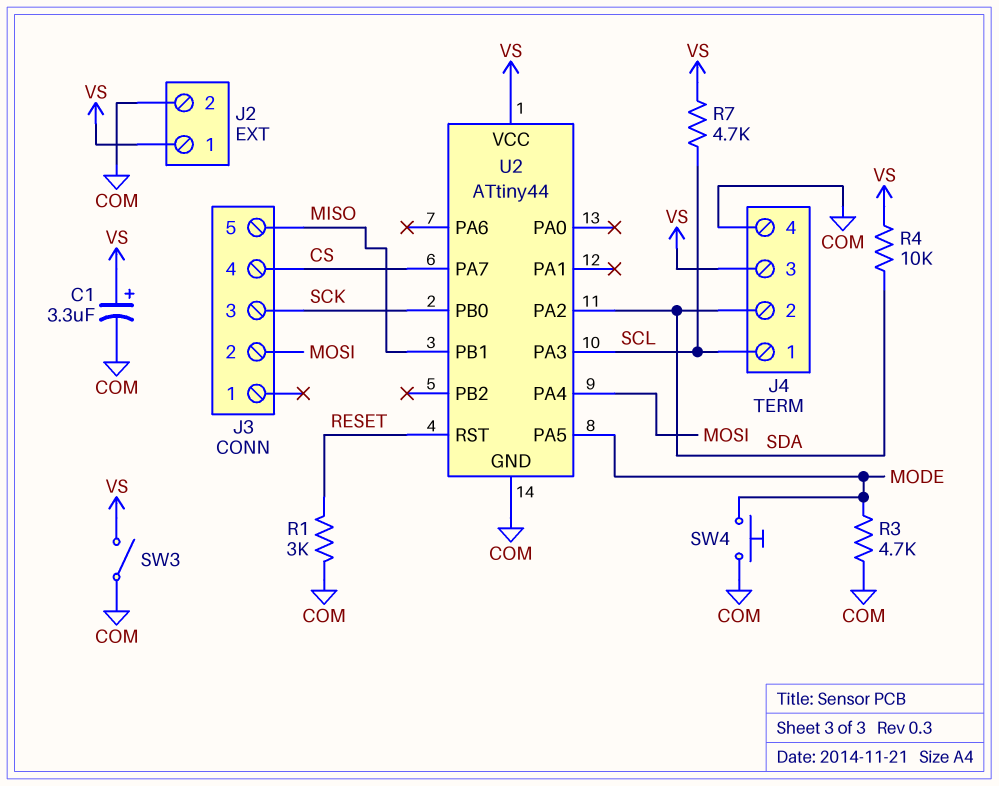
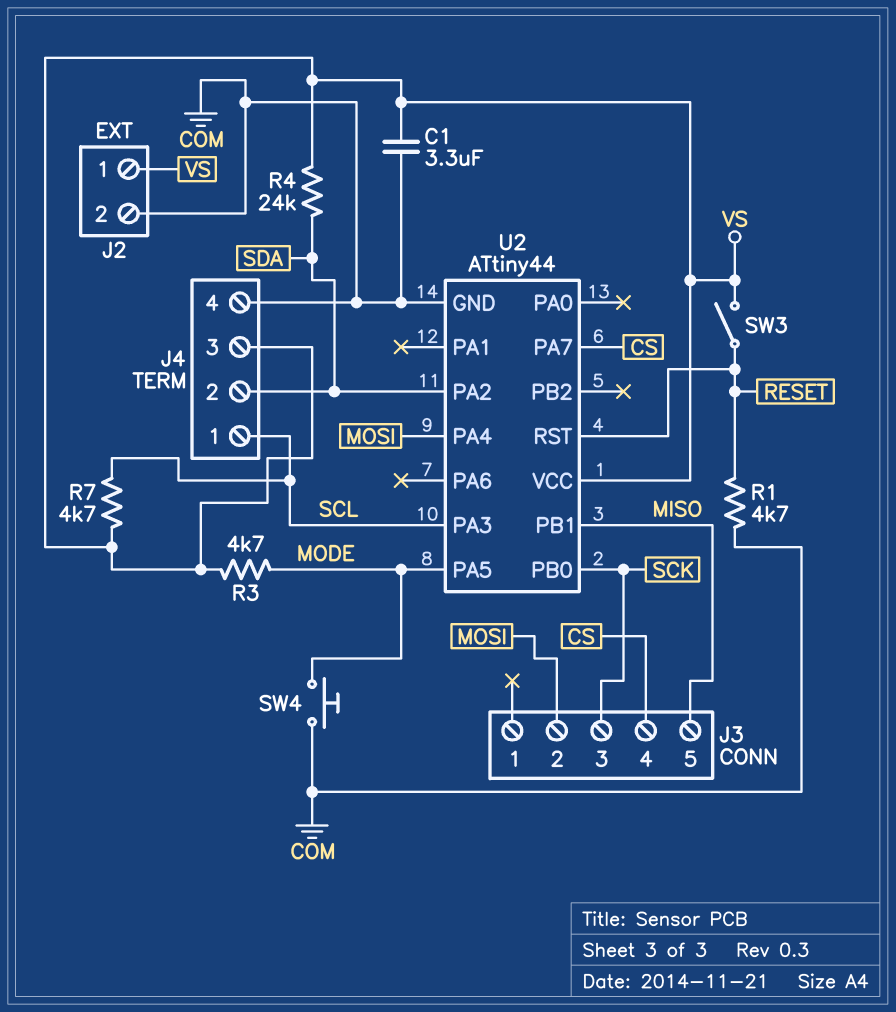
C1: 3.3uF (plus VS, minus COM) -> 3.3uF (COM, VS)
R1: 3k (COM, RESET) -> 4.7k (COM, RESET)
R3: 4.7k (COM, MODE) -> 4.7k (MODE, VS)
R4: 10k (SDA, VS) -> 24k (SDA, VS)
SW3: switch (COM, VS) -> switch (RESET, VS)

